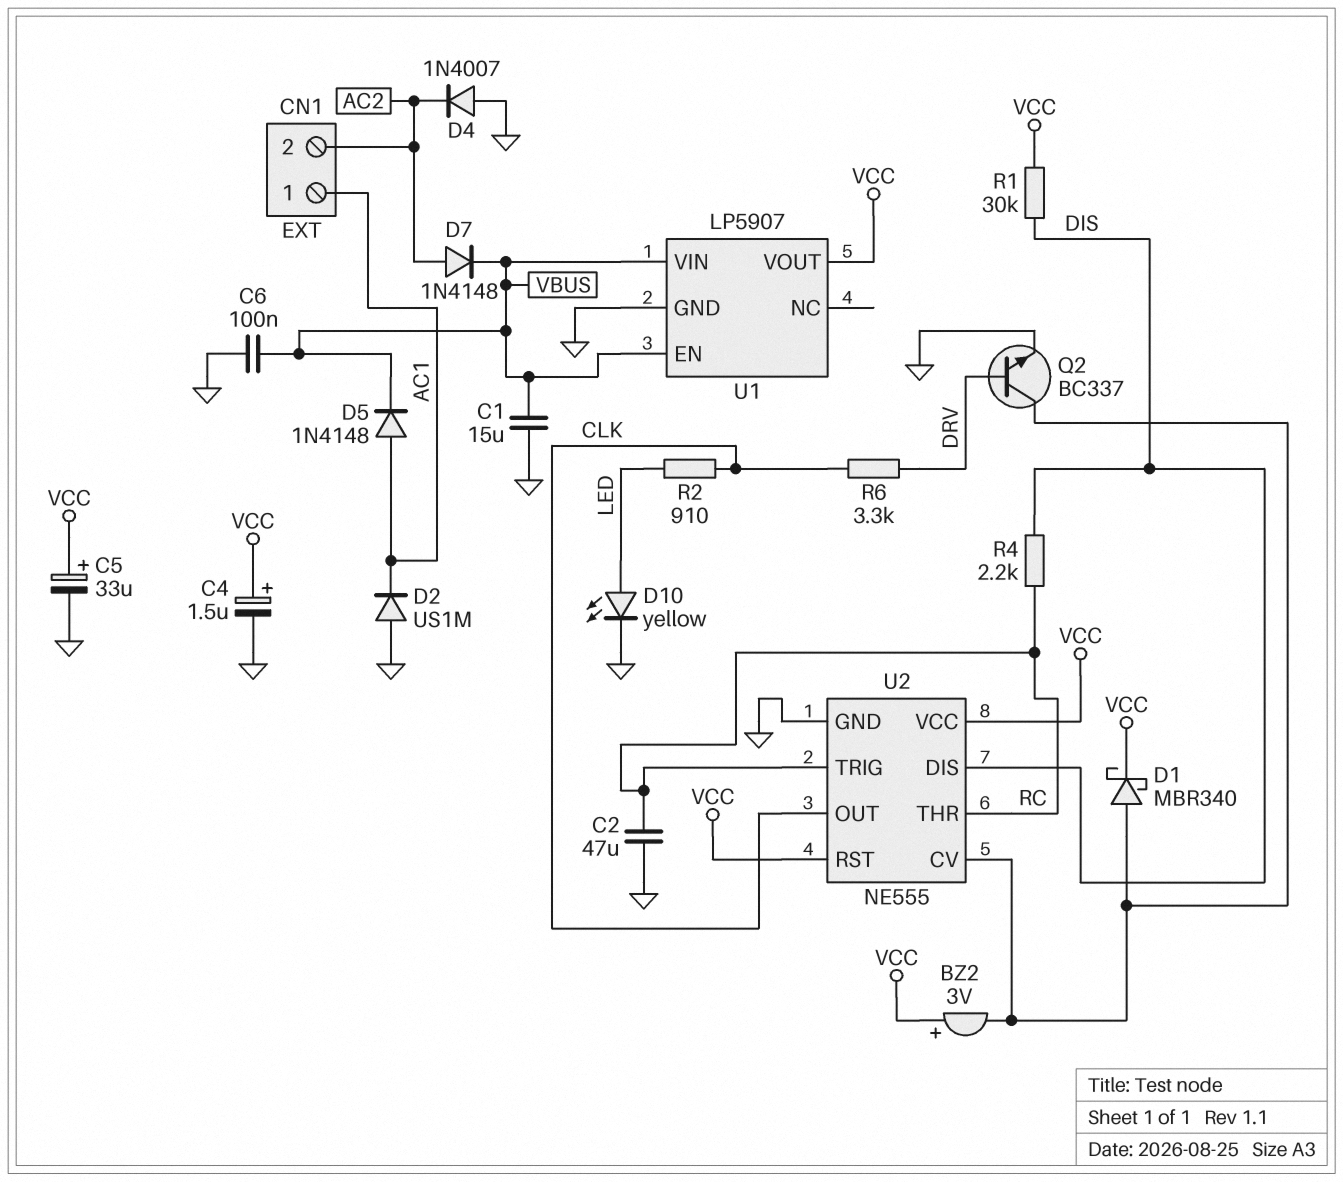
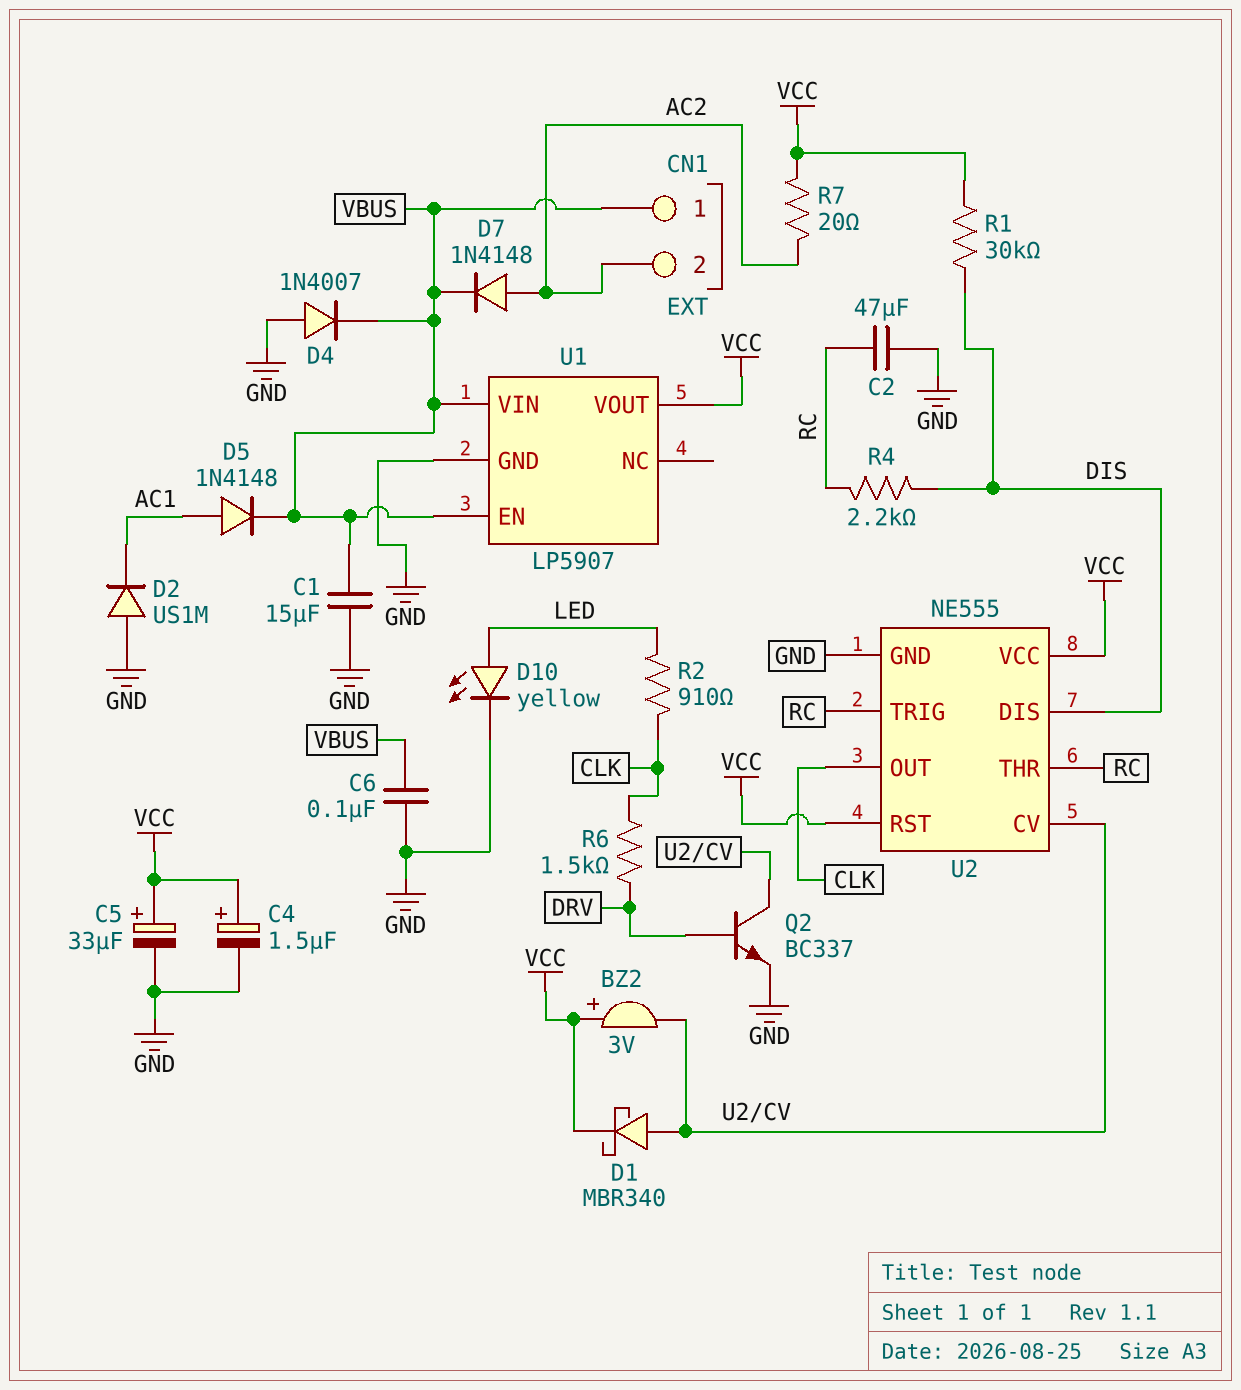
CN1 pin 1: AC1 -> VBUS
D4: diode 1N4007 (A GND, K AC2) -> diode 1N4007 (A GND, K VBUS)
R6: 3.3k (CLK, DRV) -> 1.5k (CLK, DRV)
R7: none -> 20 (AC2, VCC)

